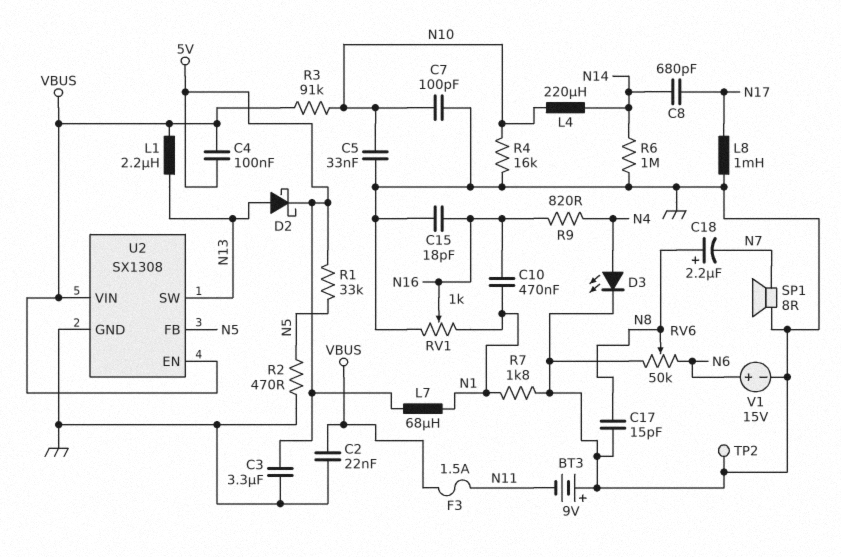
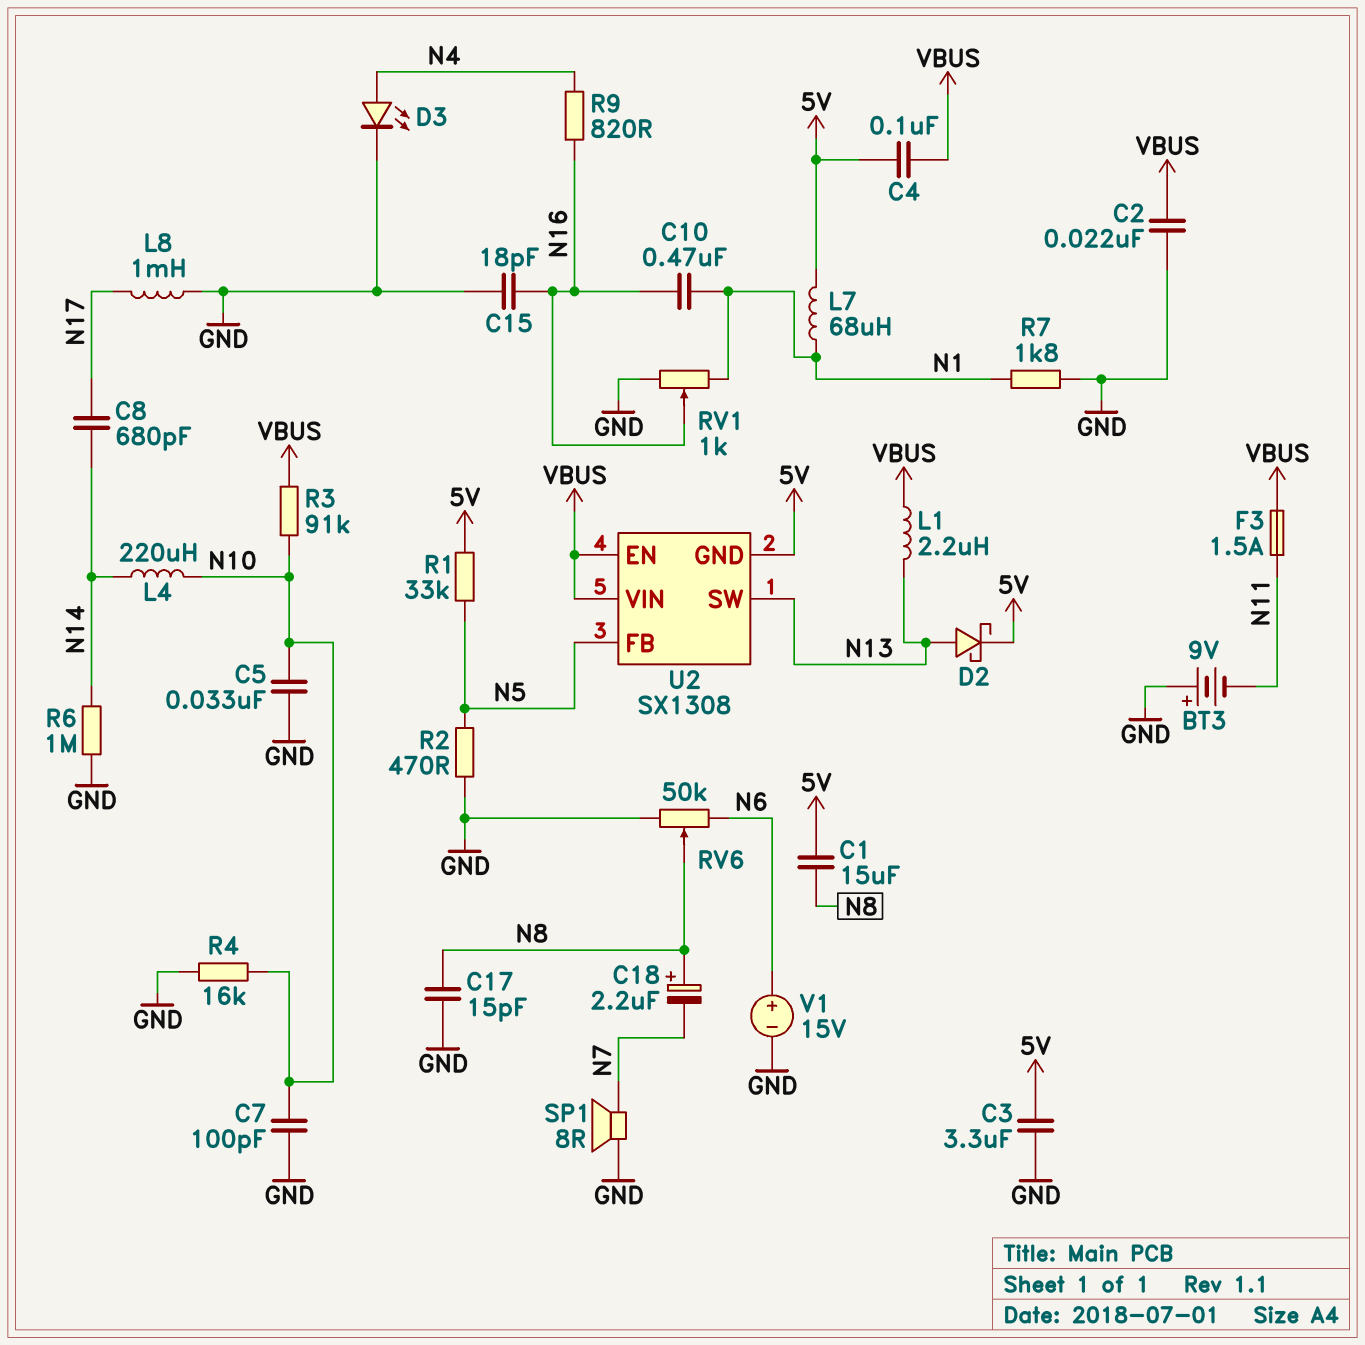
C1: none -> 15uF (5V, N8)
TP2: test point (GND) -> none
U2 pin GND: GND -> 5V

